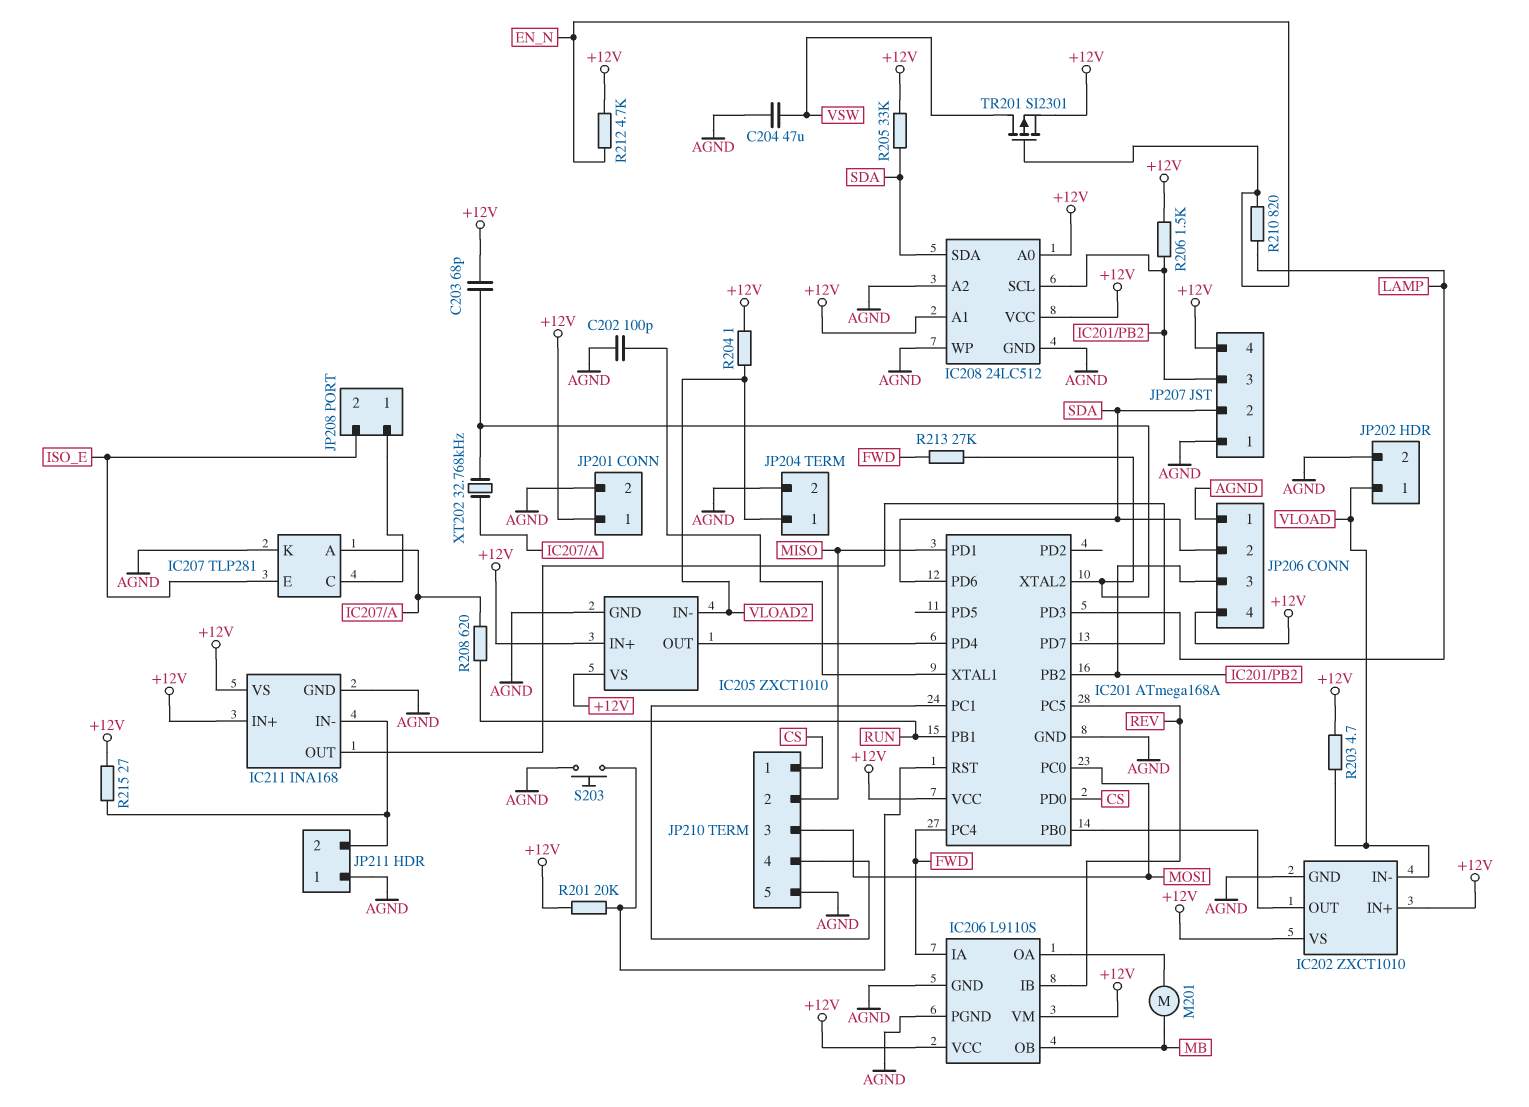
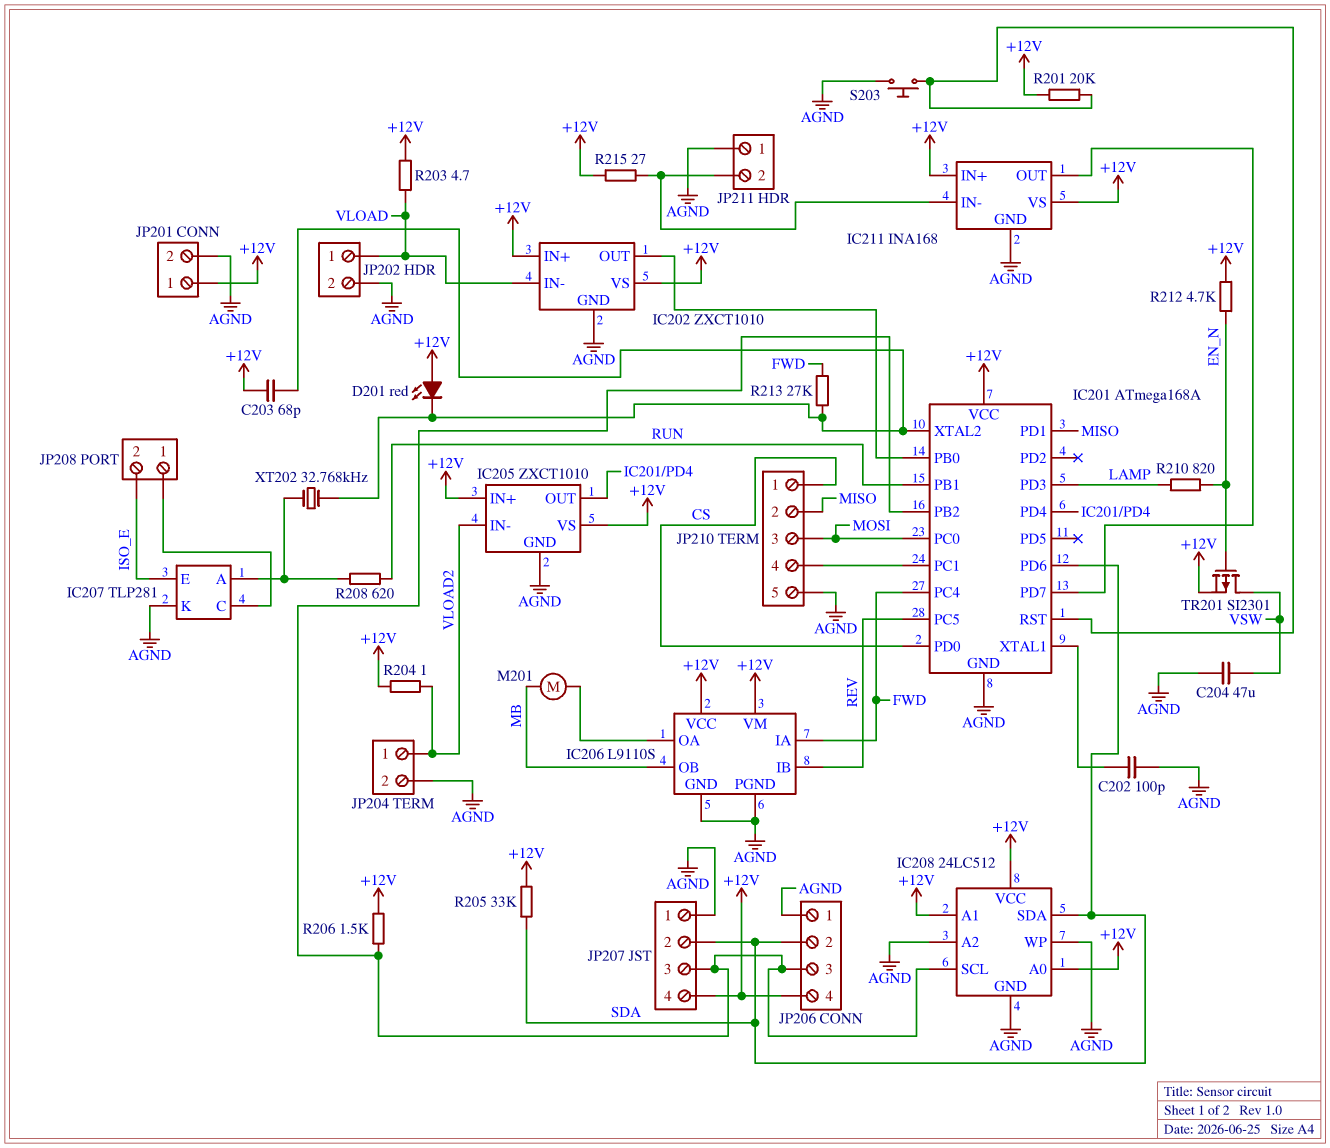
D201: none -> LED red (A +12V, K IC201/XTAL2)

